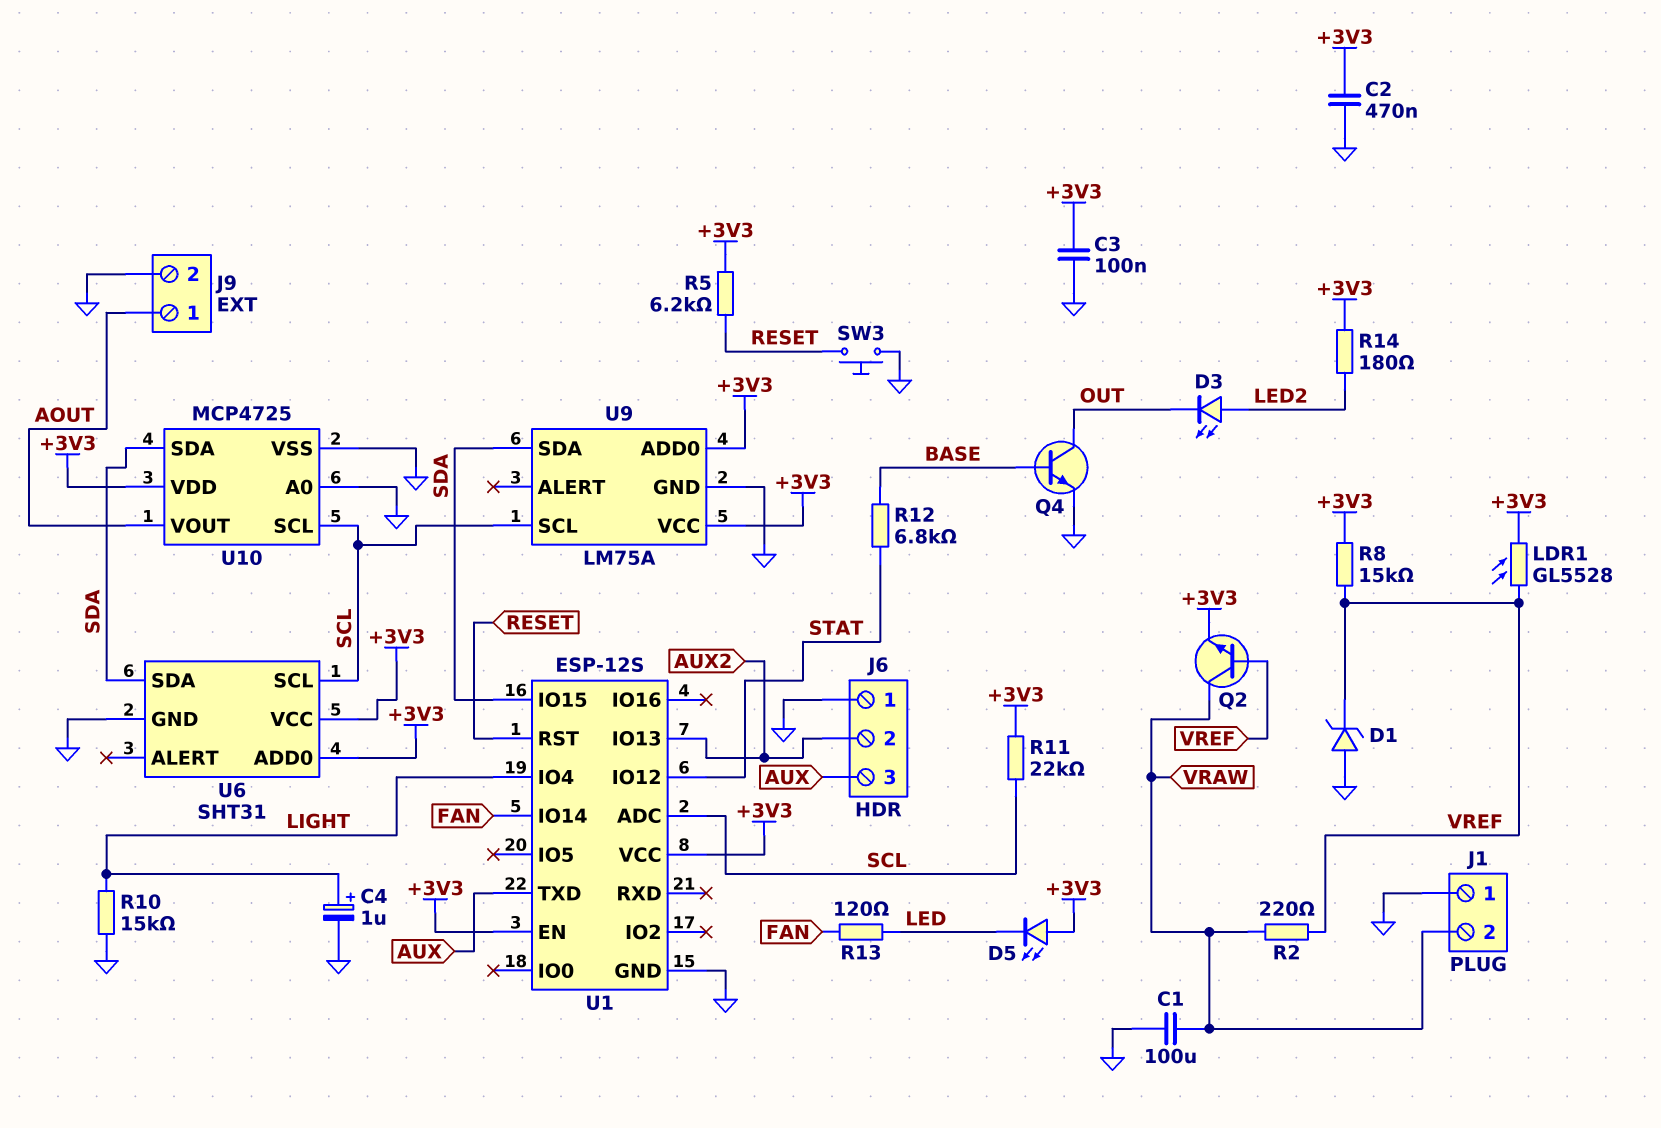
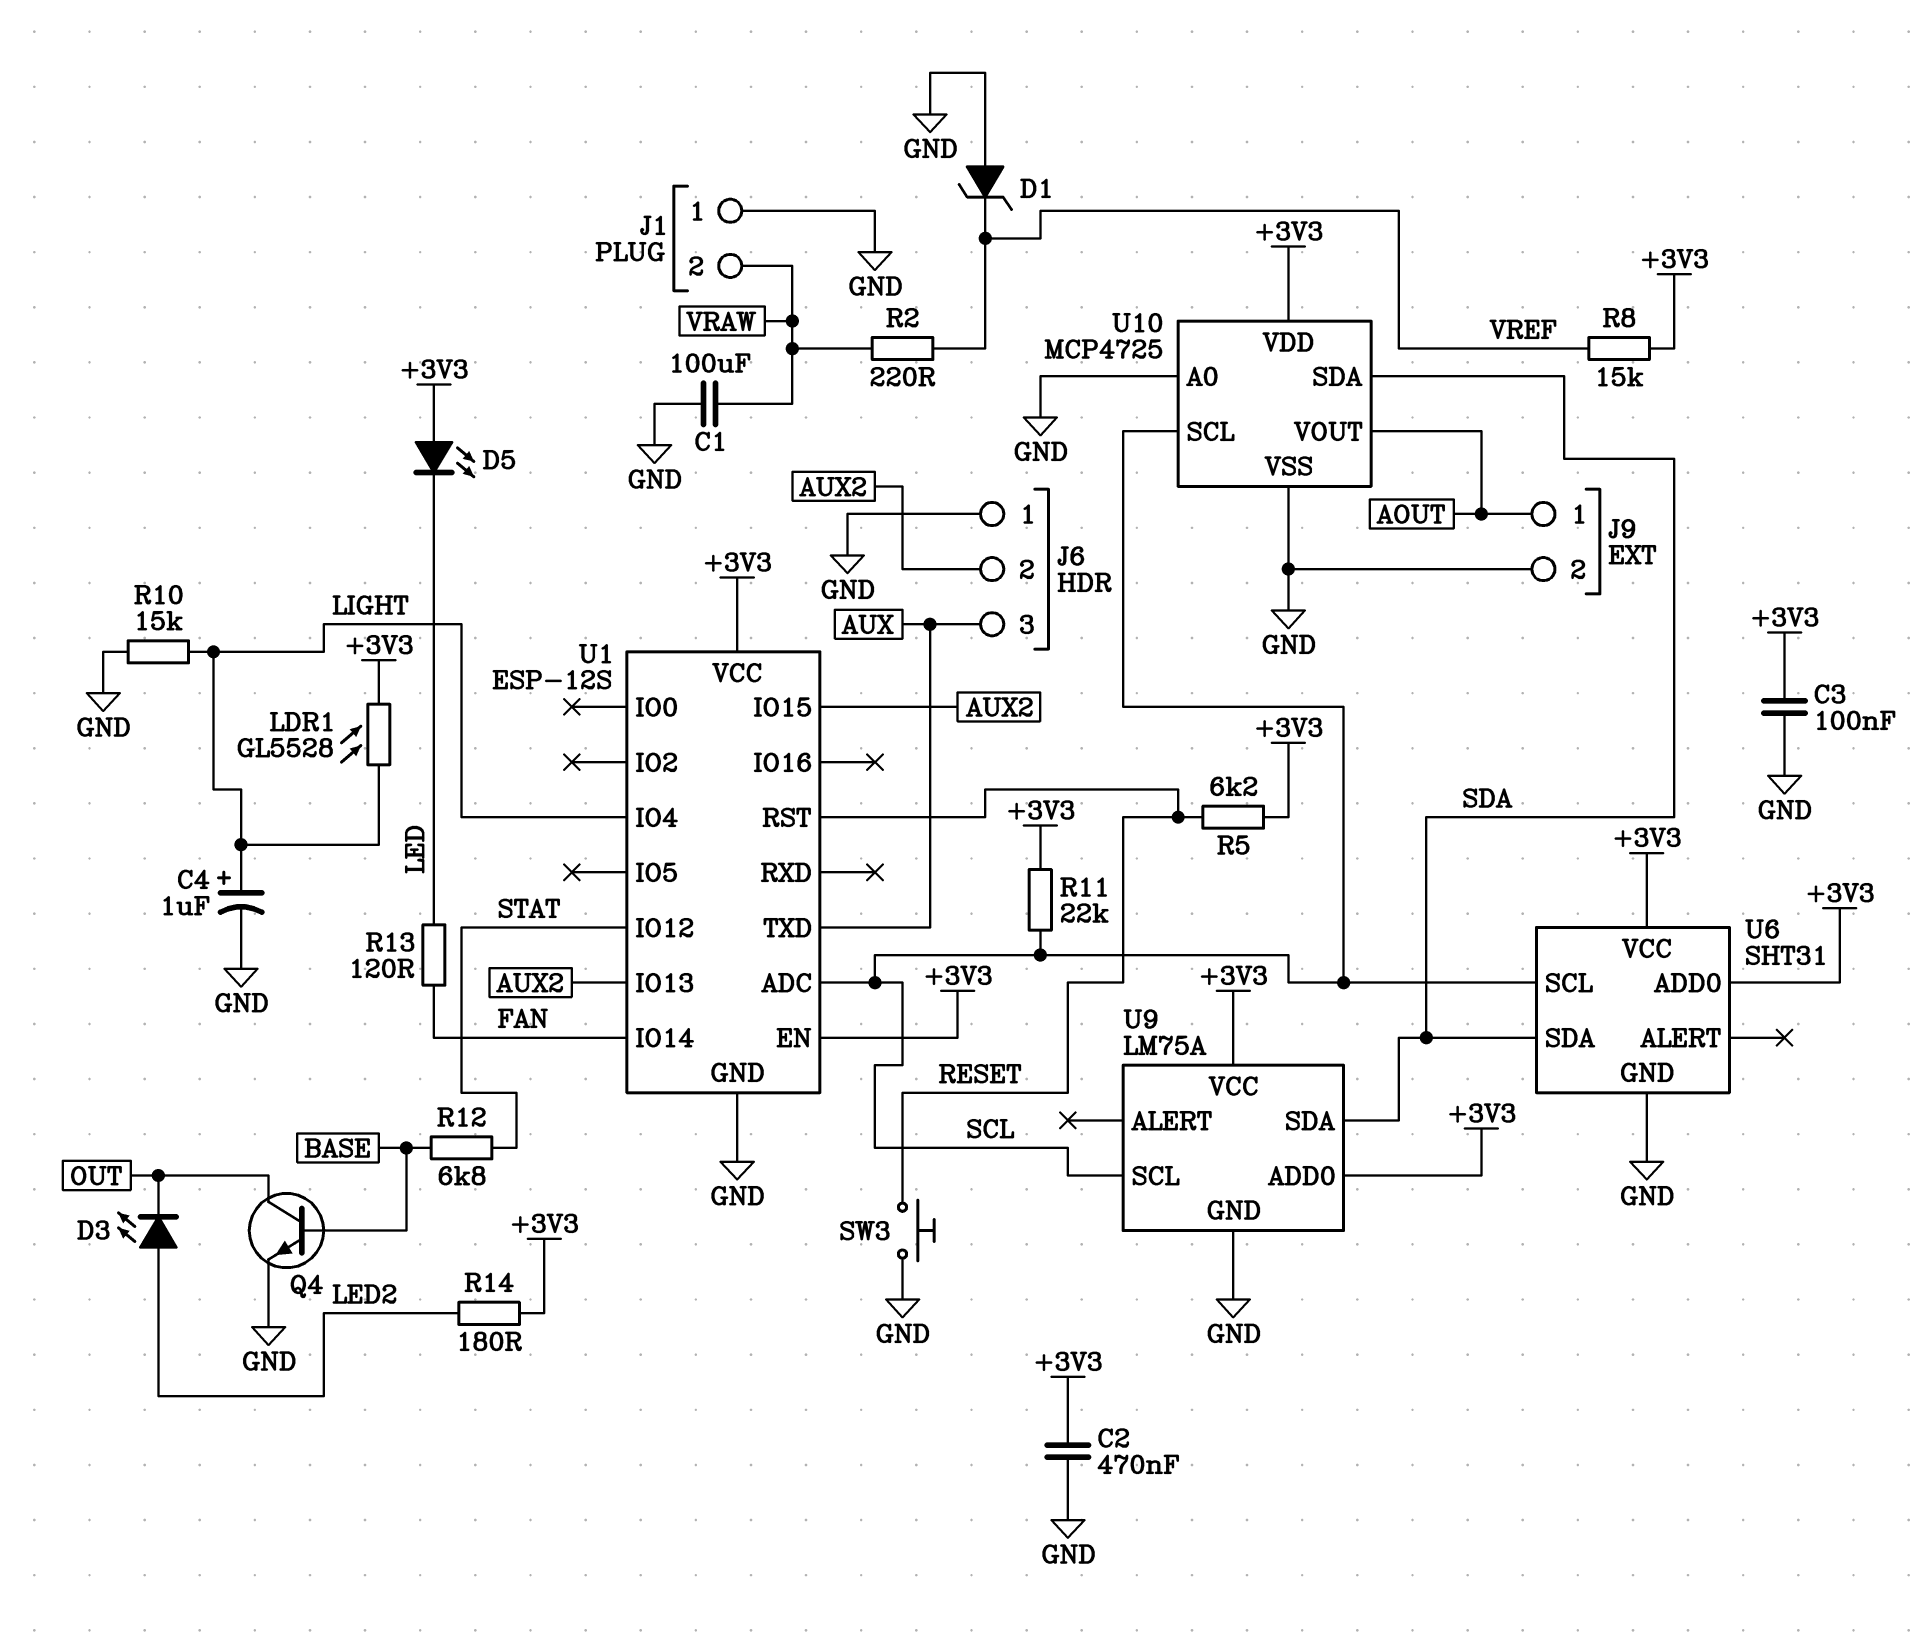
LDR1: GL5528 (+3V3, VREF) -> GL5528 (+3V3, LIGHT)
Q2: NPN (B VREF, C VRAW, E +3V3) -> none
U1 pin IO15: SDA -> AUX2

